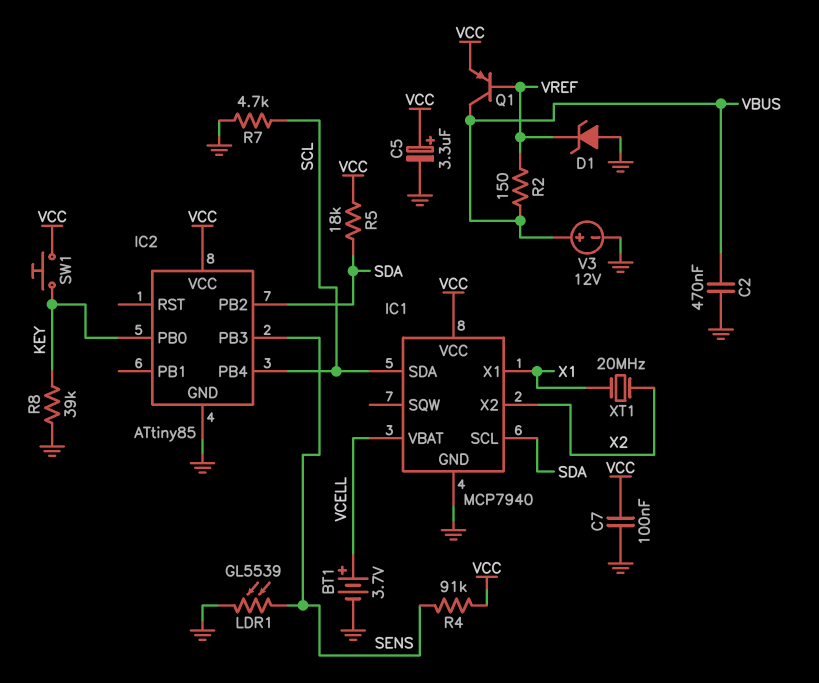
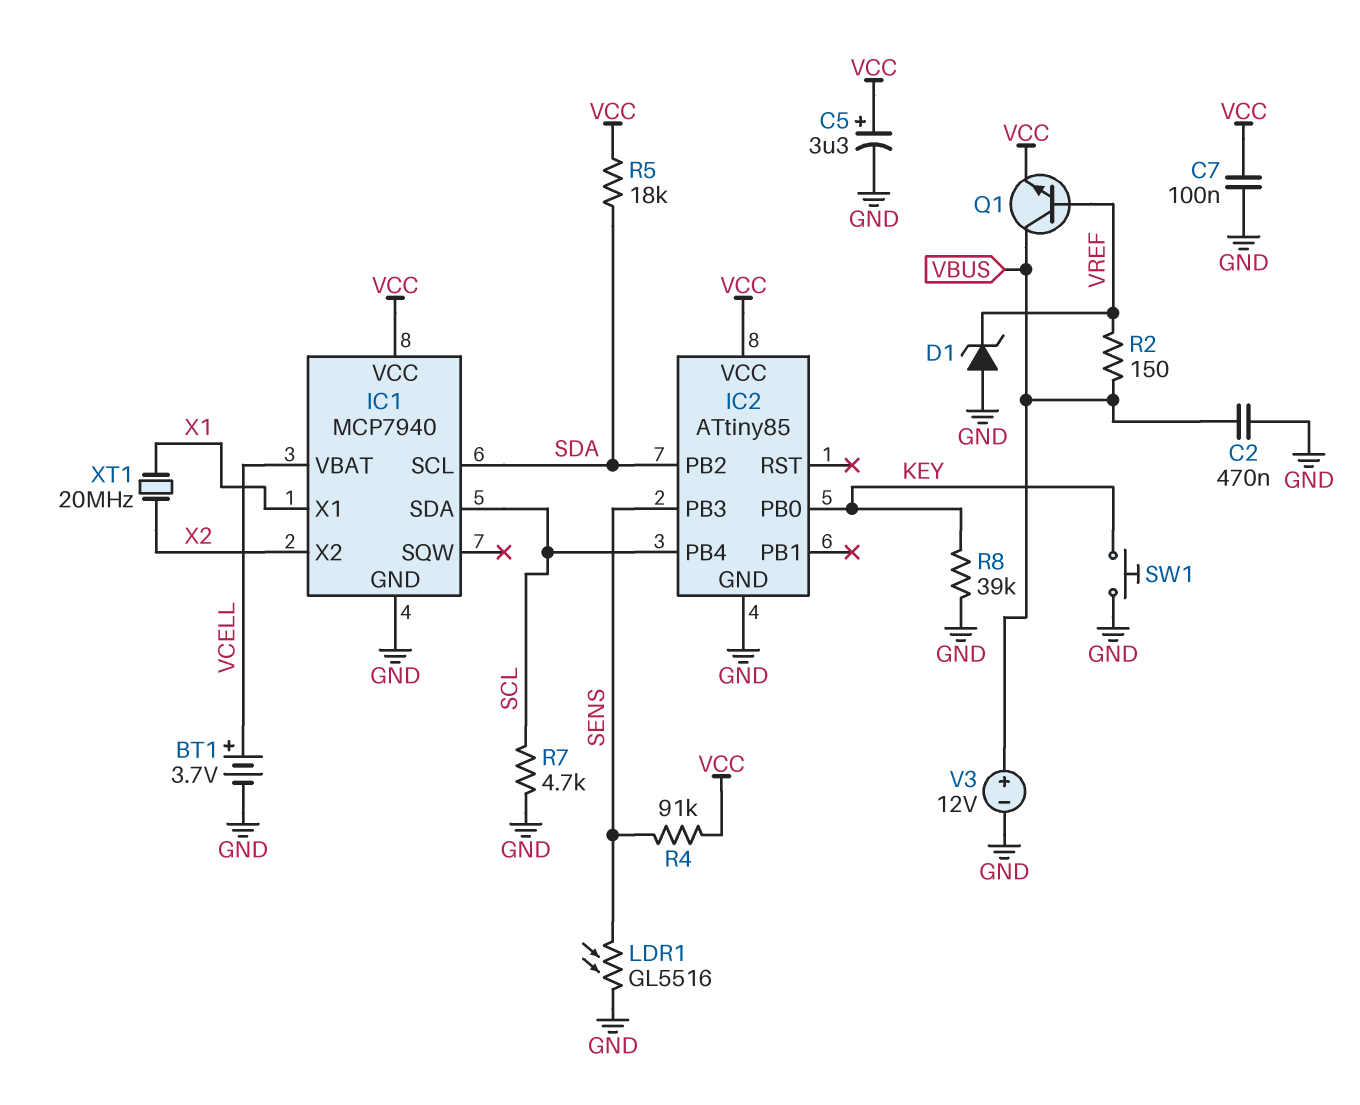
LDR1: GL5539 (GND, SENS) -> GL5516 (GND, SENS)
Q1: PNP (B VREF, C VBUS, E VCC) -> NPN (B VREF, C VBUS, E VCC)
SW1: button (KEY, VCC) -> button (GND, KEY)

